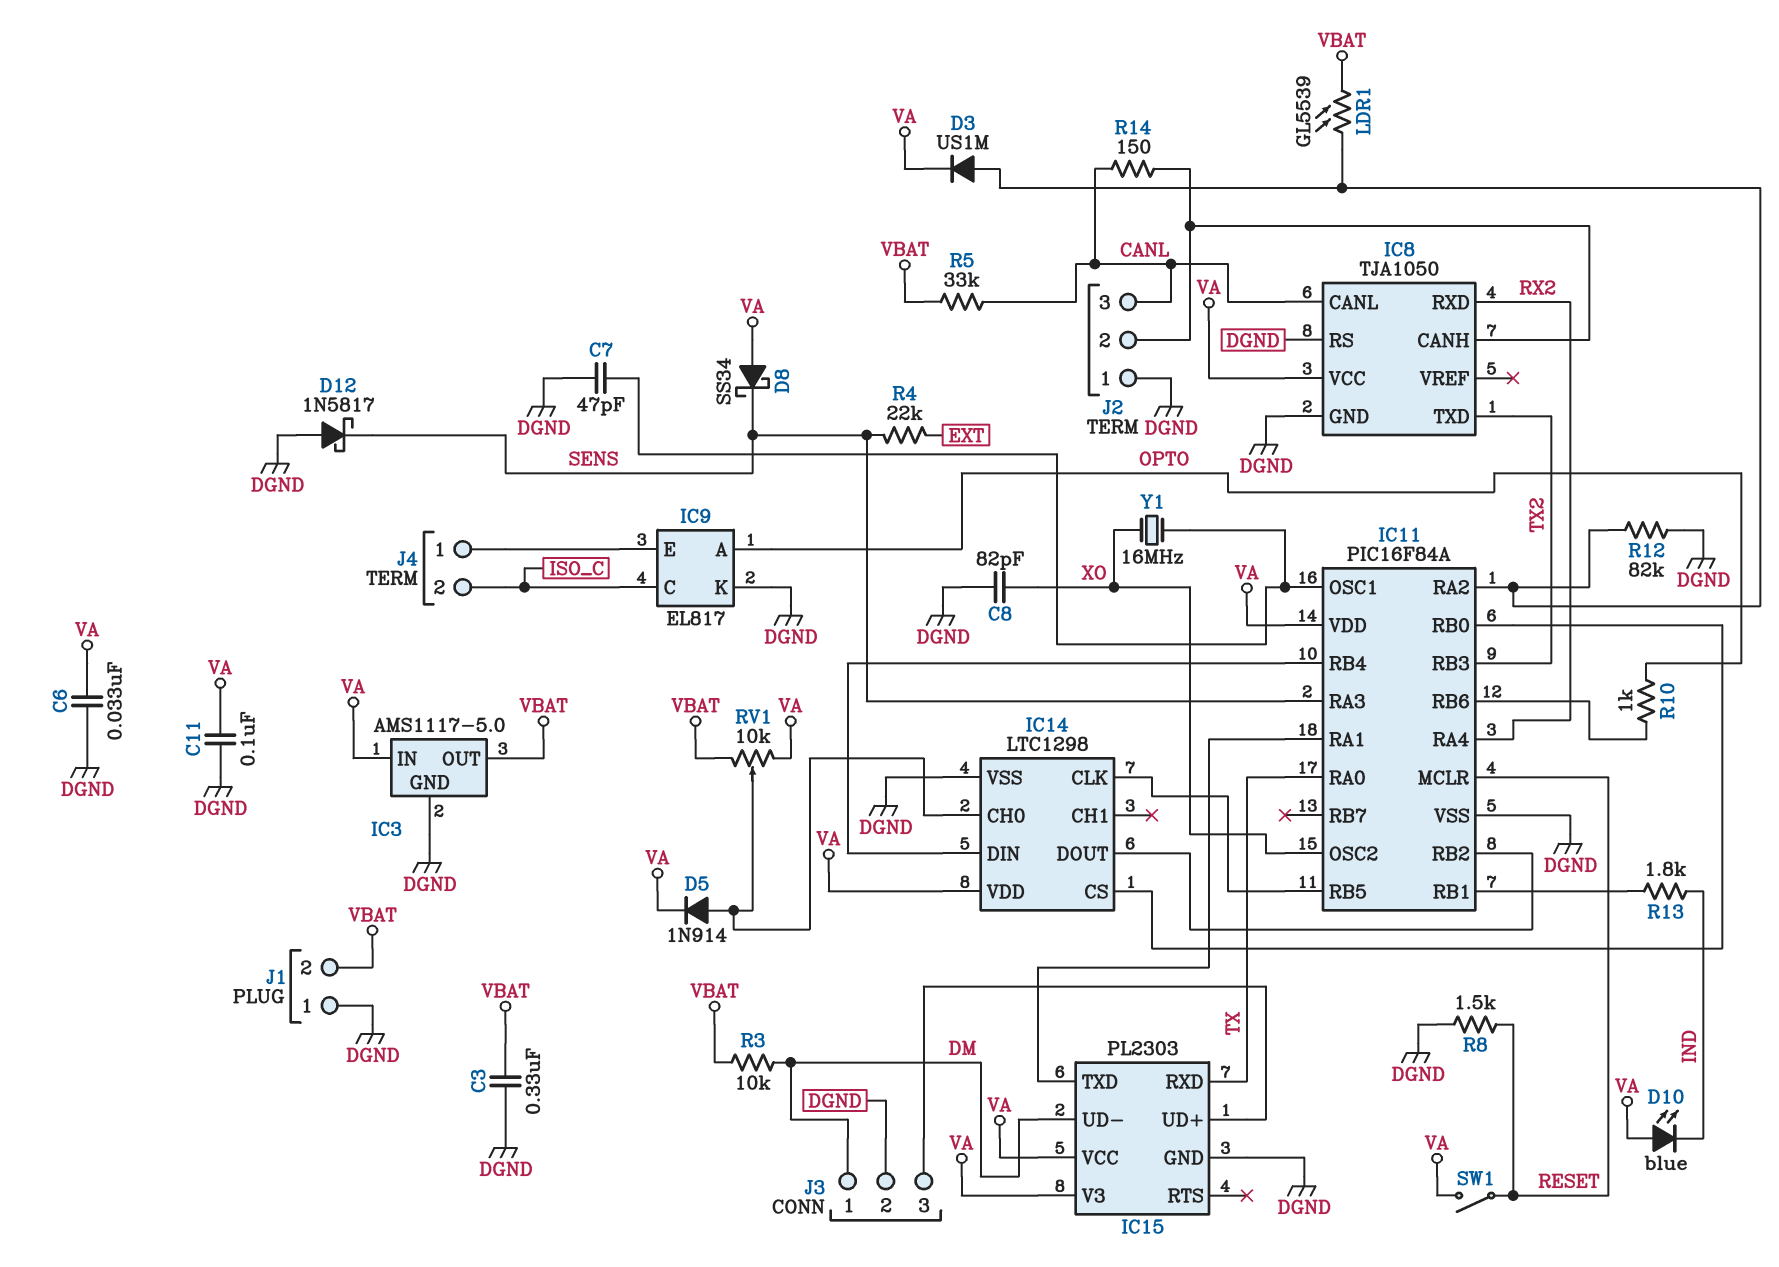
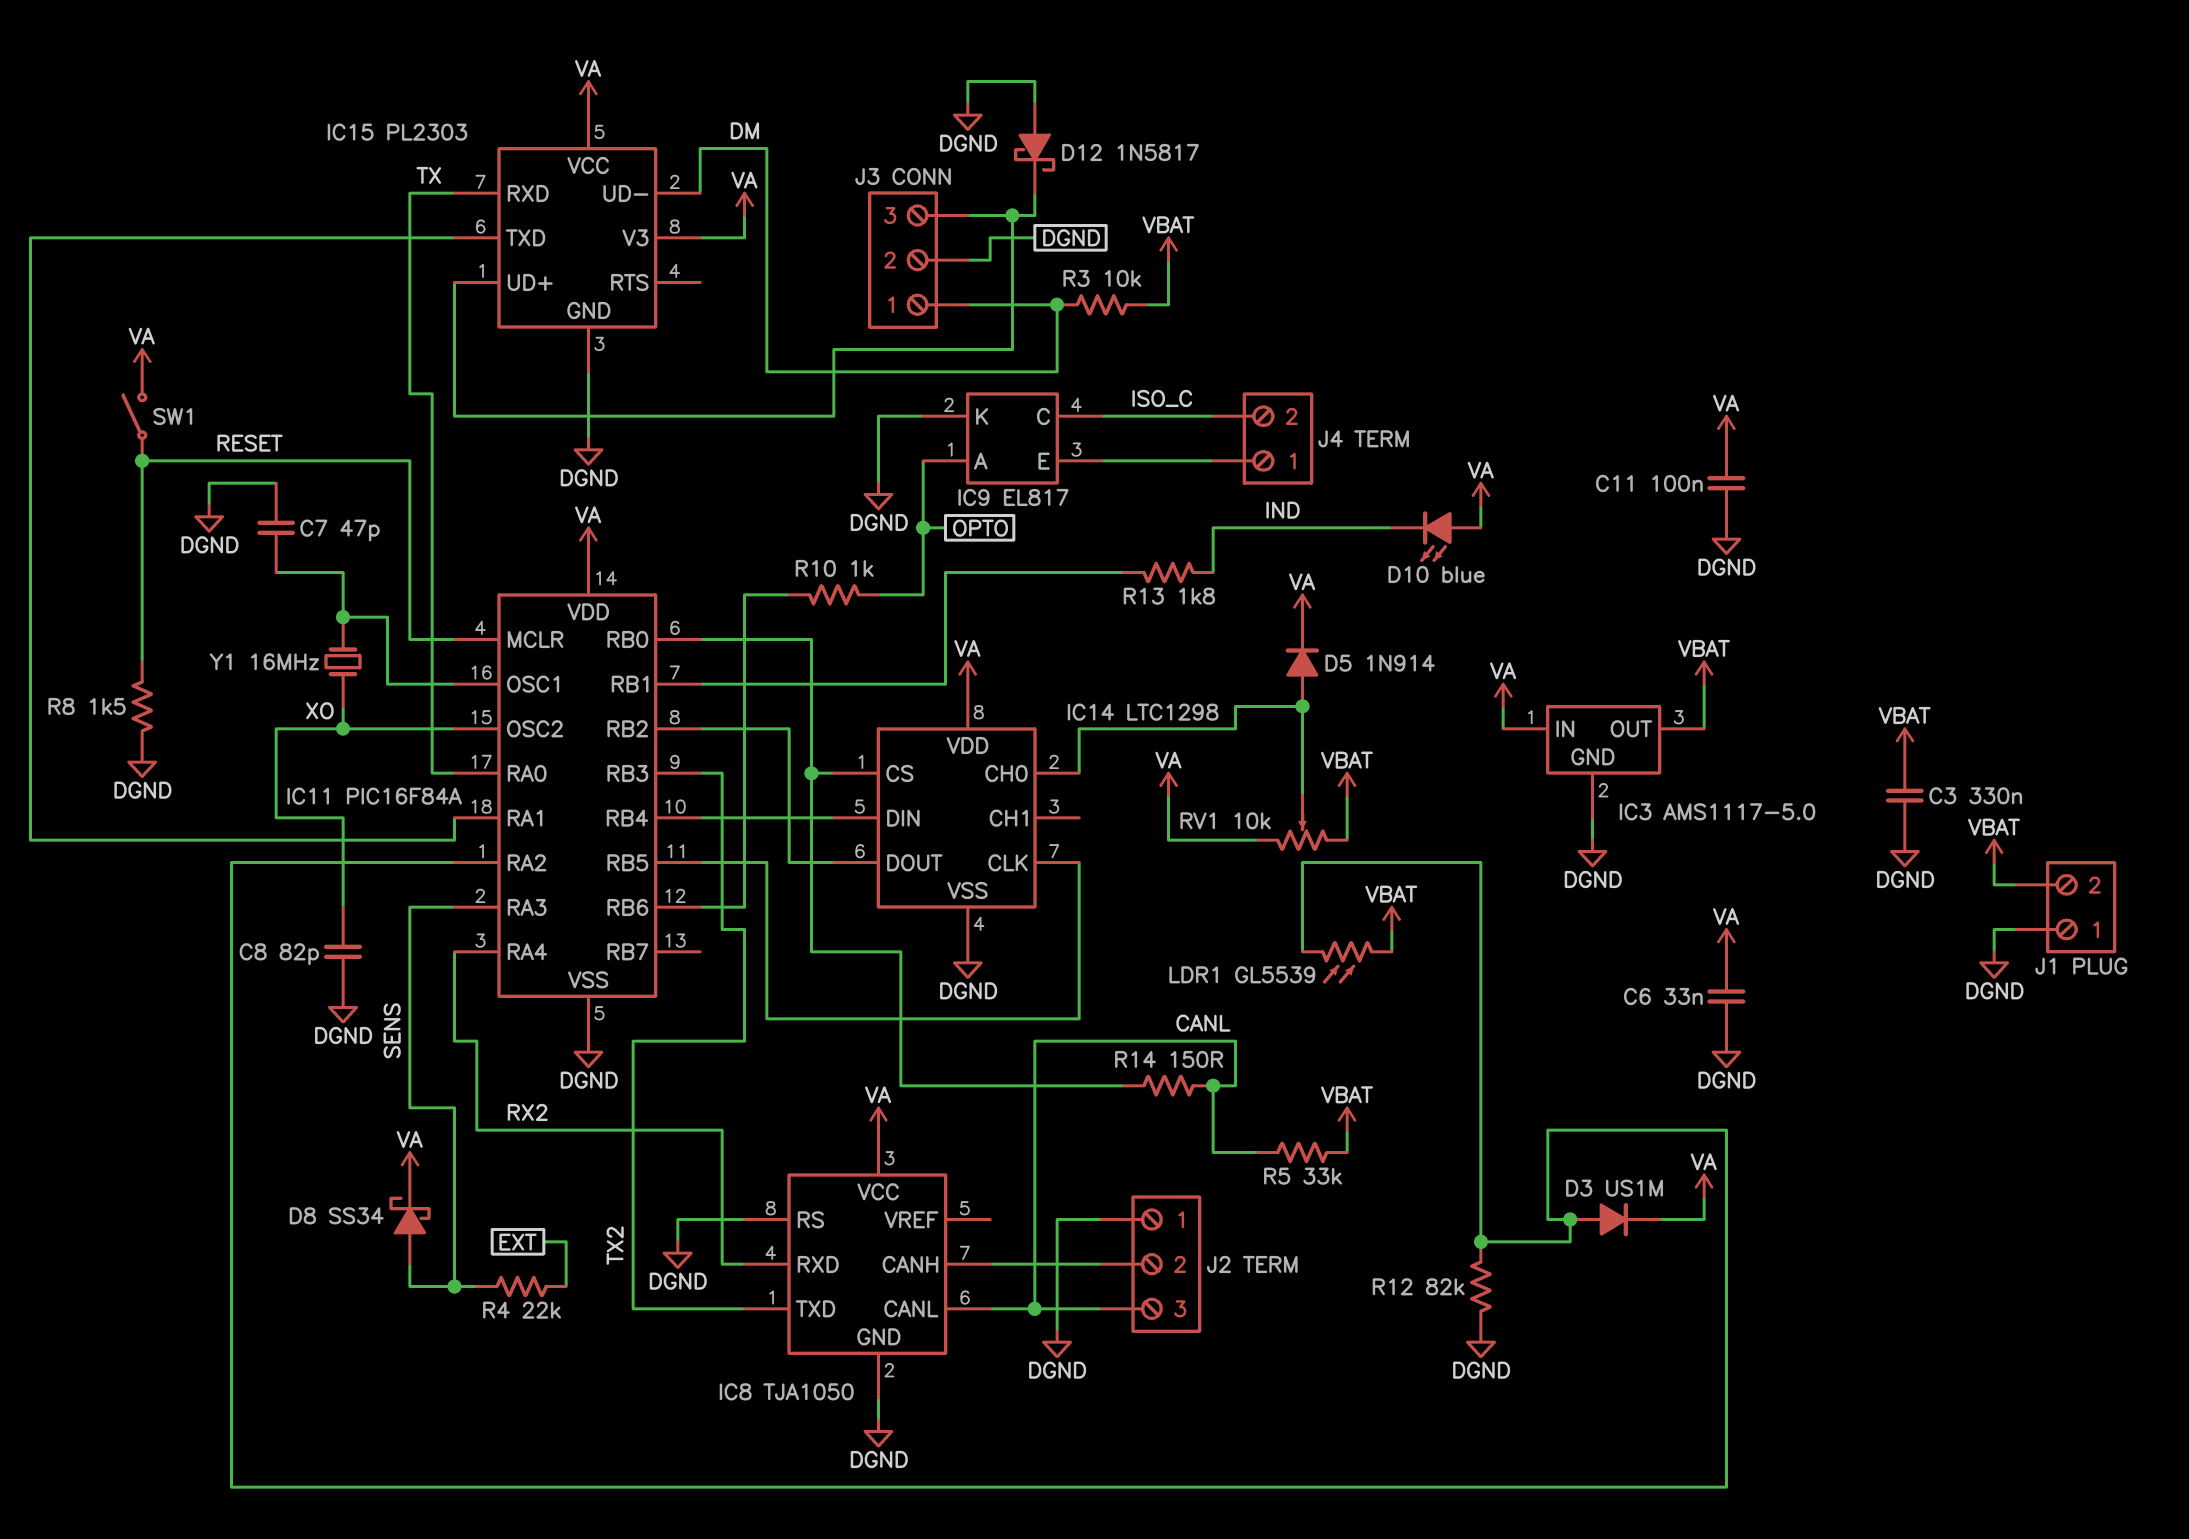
D8: schottky SS34 (A VA, K SENS) -> schottky SS34 (A SENS, K VA)
D12: schottky 1N5817 (A DGND, K SENS) -> schottky 1N5817 (A DGND, K IC15/UD+)
R14: 150 (CANL, IC8/CANH) -> 150 (CANL, IC11/RB0)

